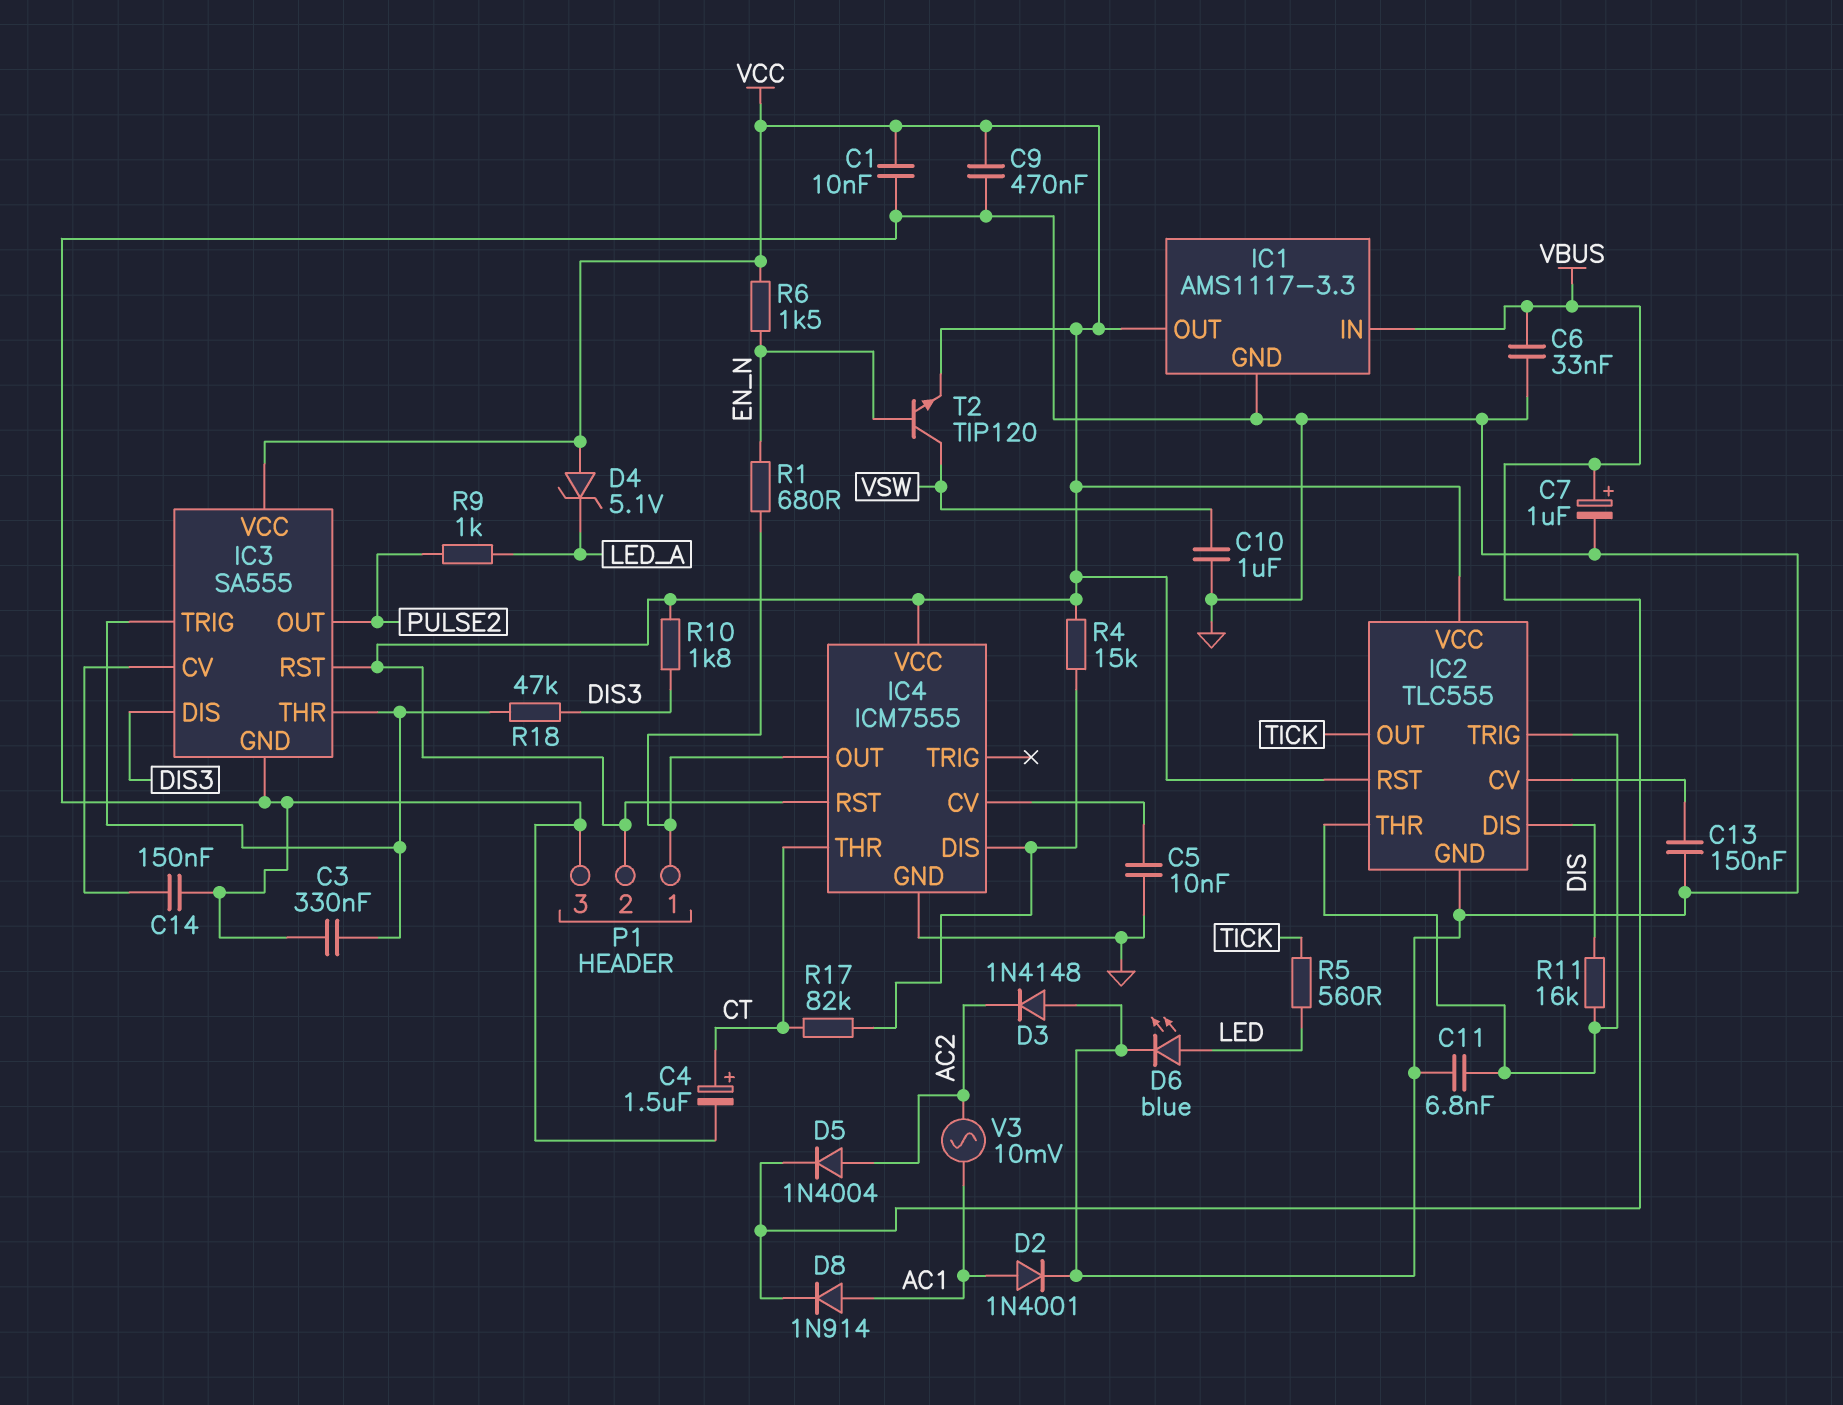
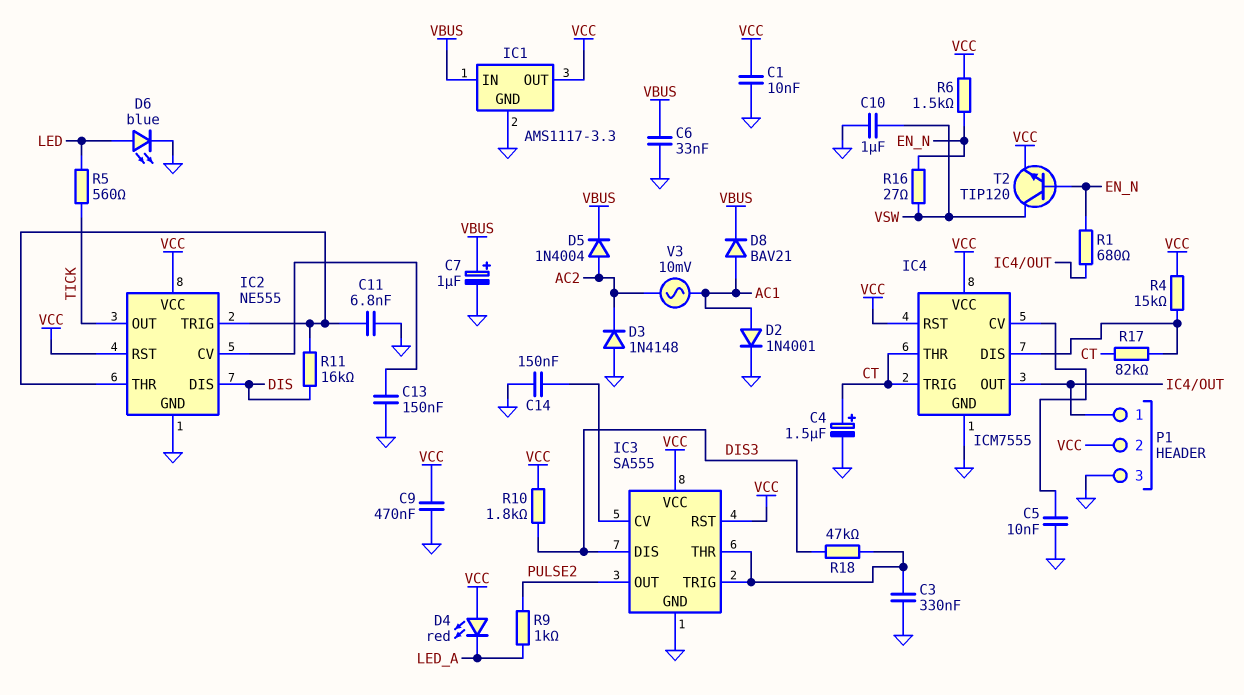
D4: zener 5.1V (A VCC, K LED_A) -> LED red (A VCC, K LED_A)
D8: diode 1N914 (A AC1, K VBUS) -> diode BAV21 (A AC1, K VBUS)
IC2: TLC555 -> NE555
IC4 pin TRIG: none -> CT
R16: none -> 27 (EN_N, VSW)

